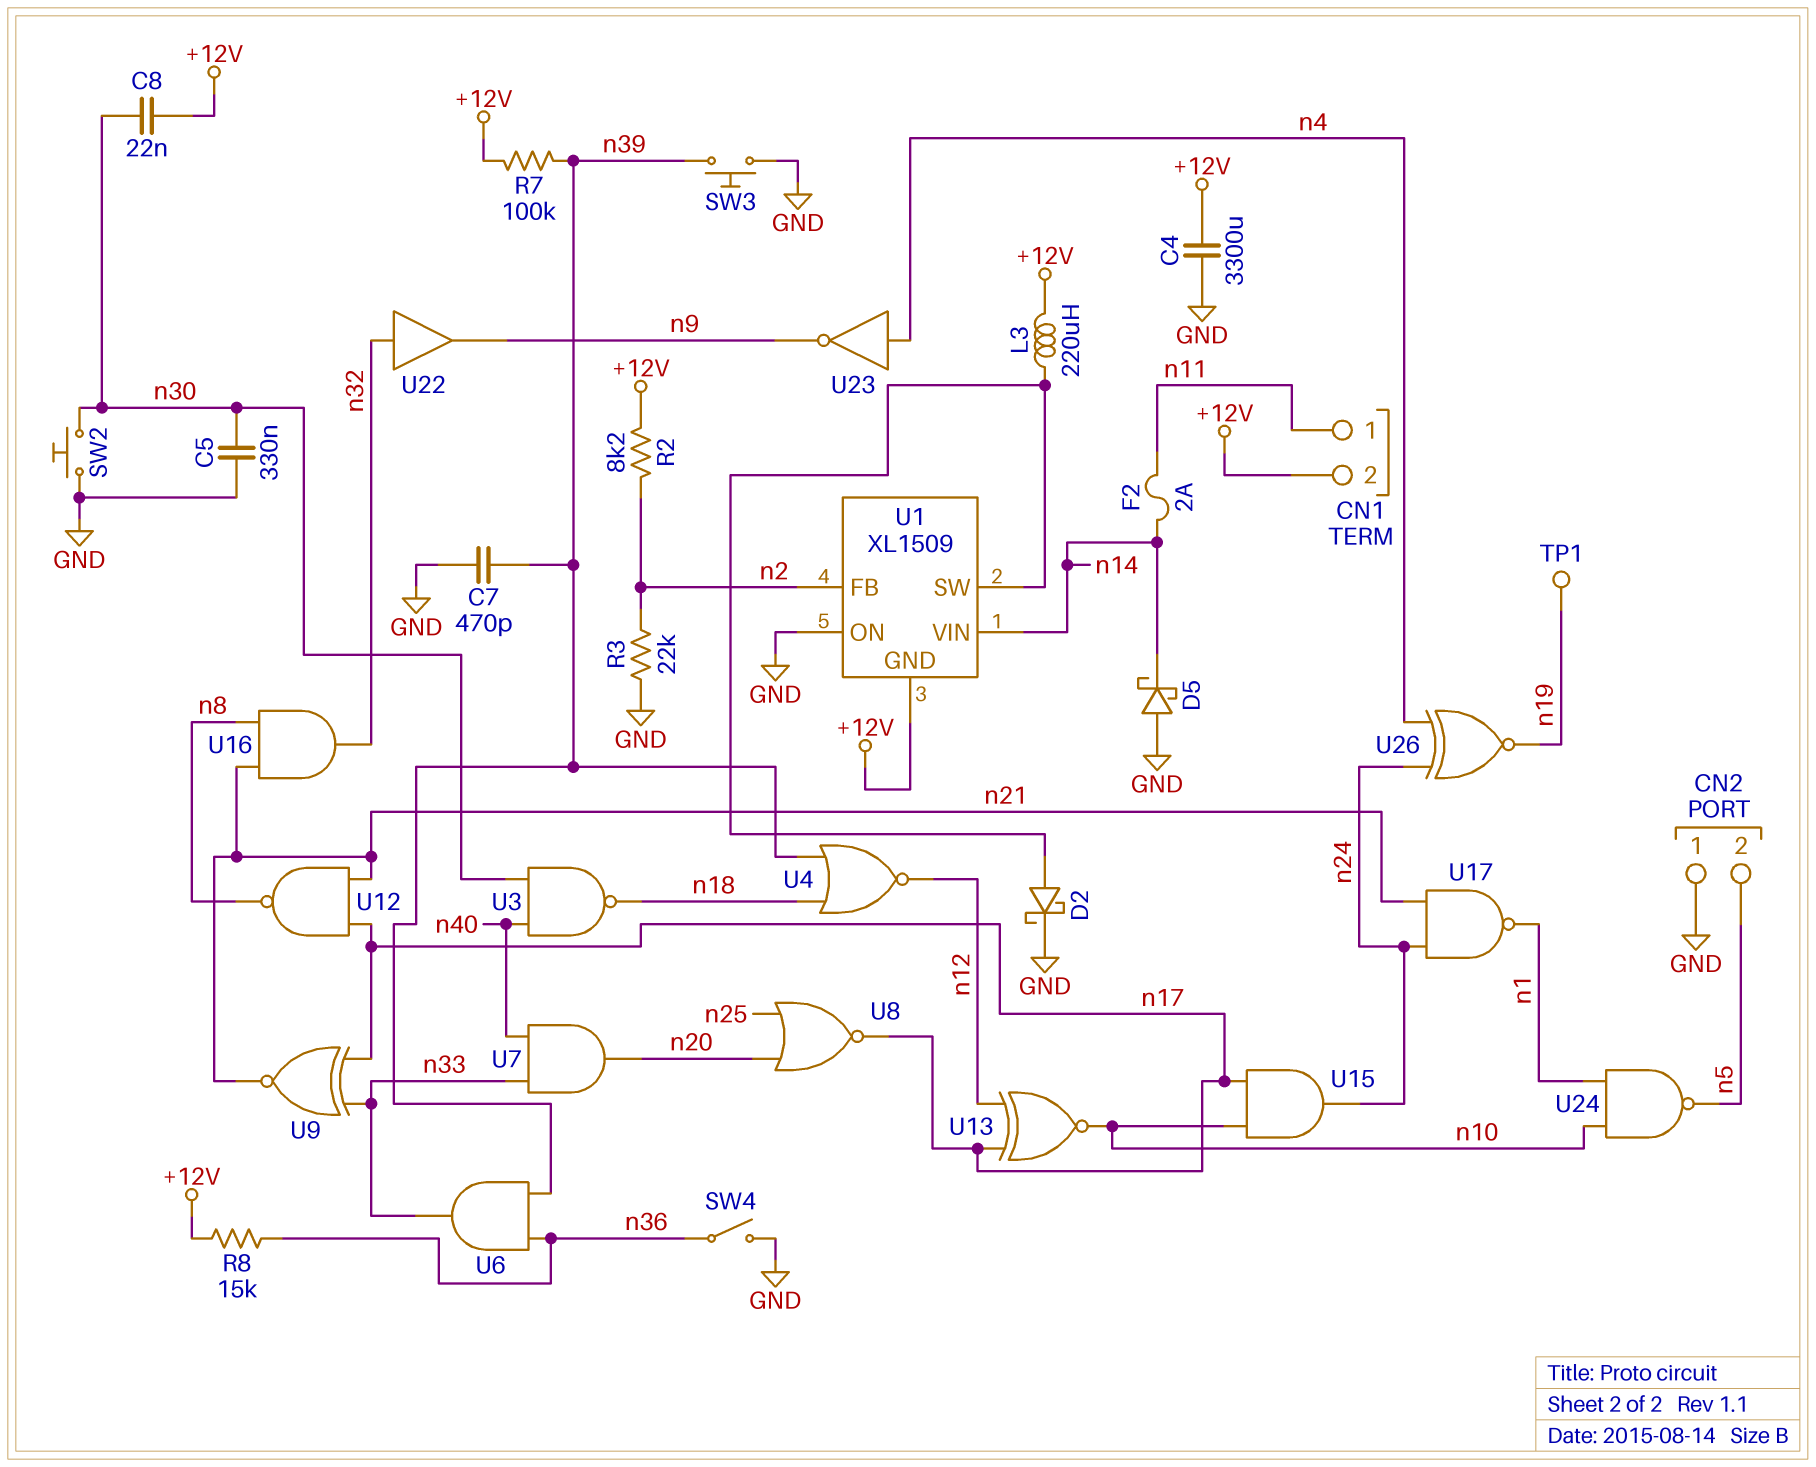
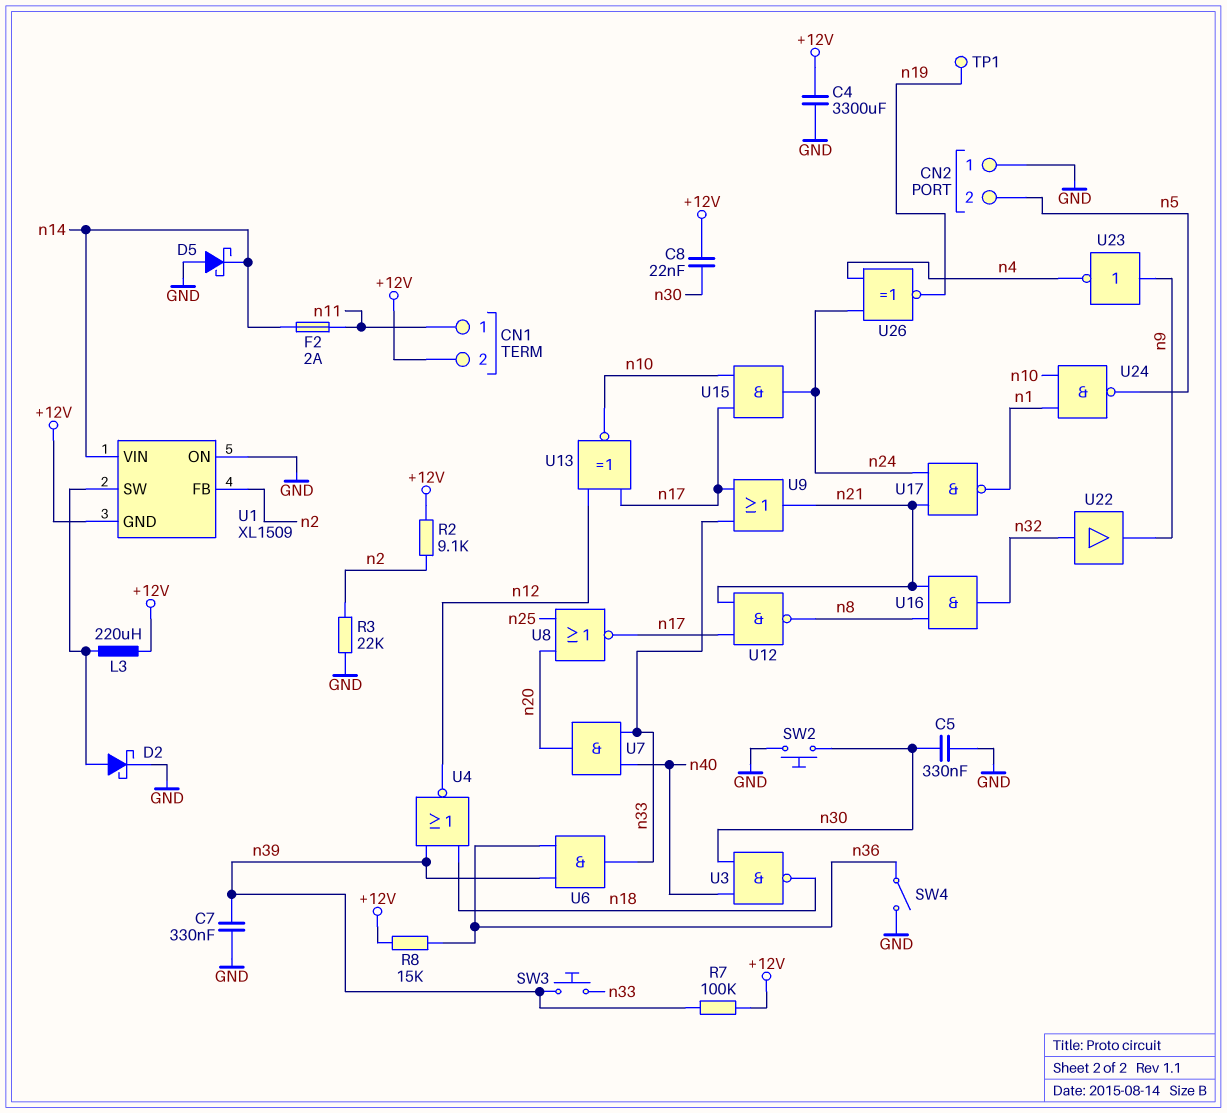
C7: 470pF (GND, n39) -> 330nF (GND, n39)
R2: 8.2k (+12V, n2) -> 9.1k (+12V, n2)
SW3: button (GND, n39) -> button (n33, n39)
U9: XNOR (in n17, in n33, out n21) -> OR (in n17, in n33, out n21)
U23: NOT (in n4, out n9) -> NOT (in n9, out n4)

